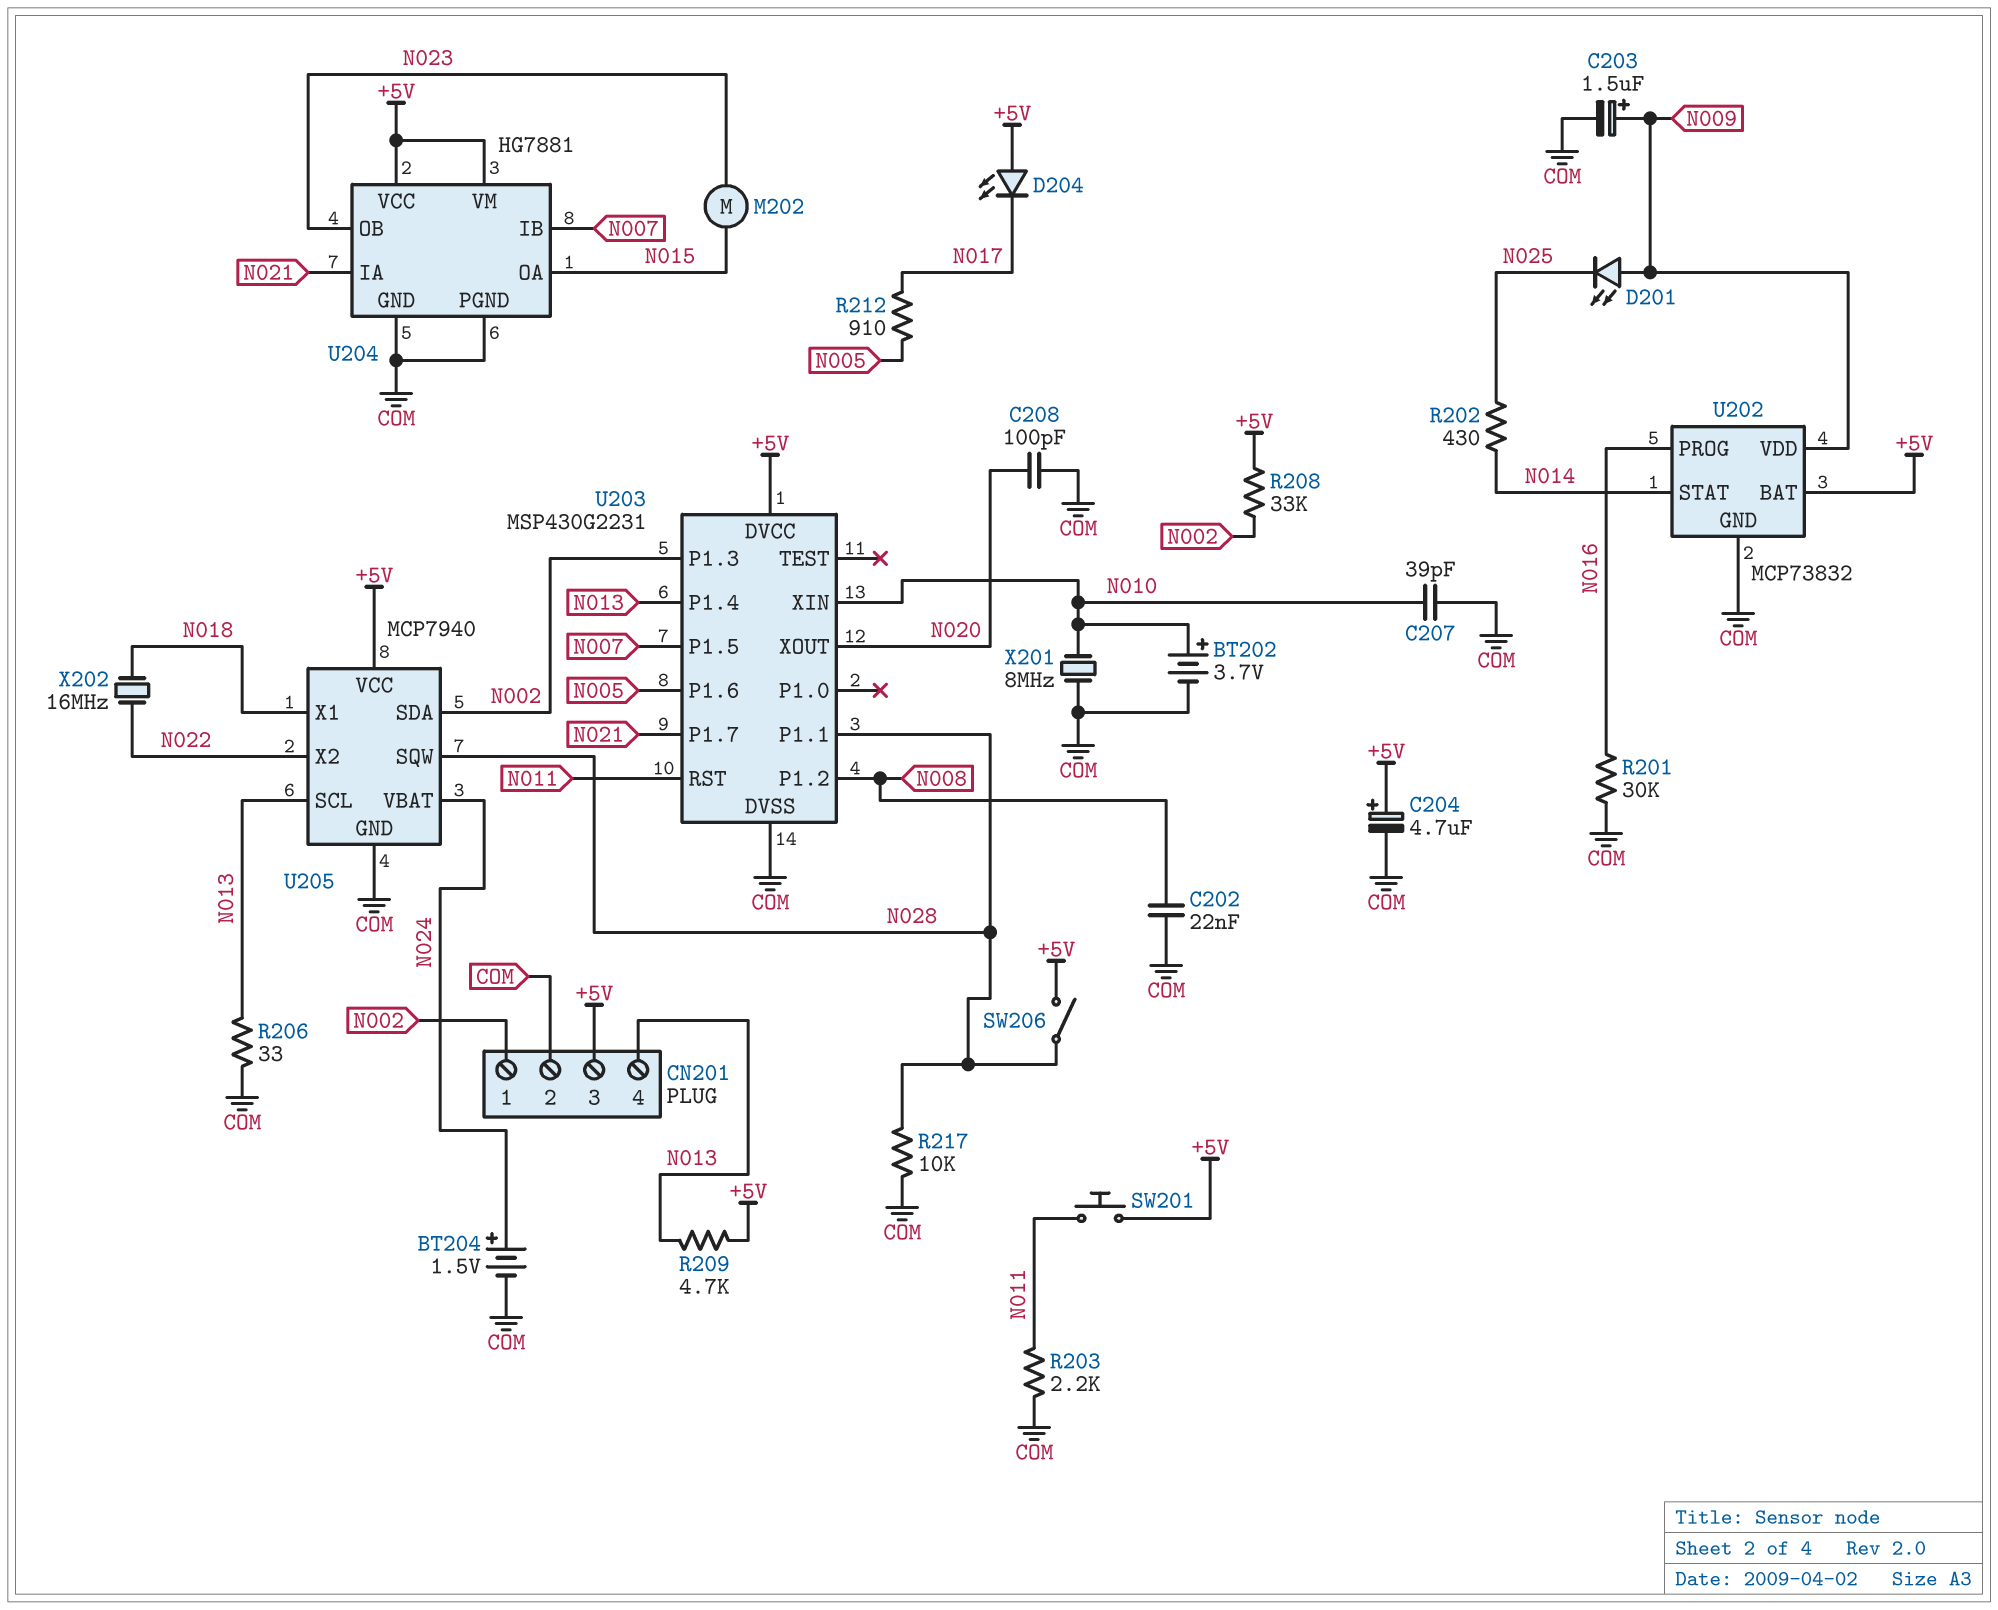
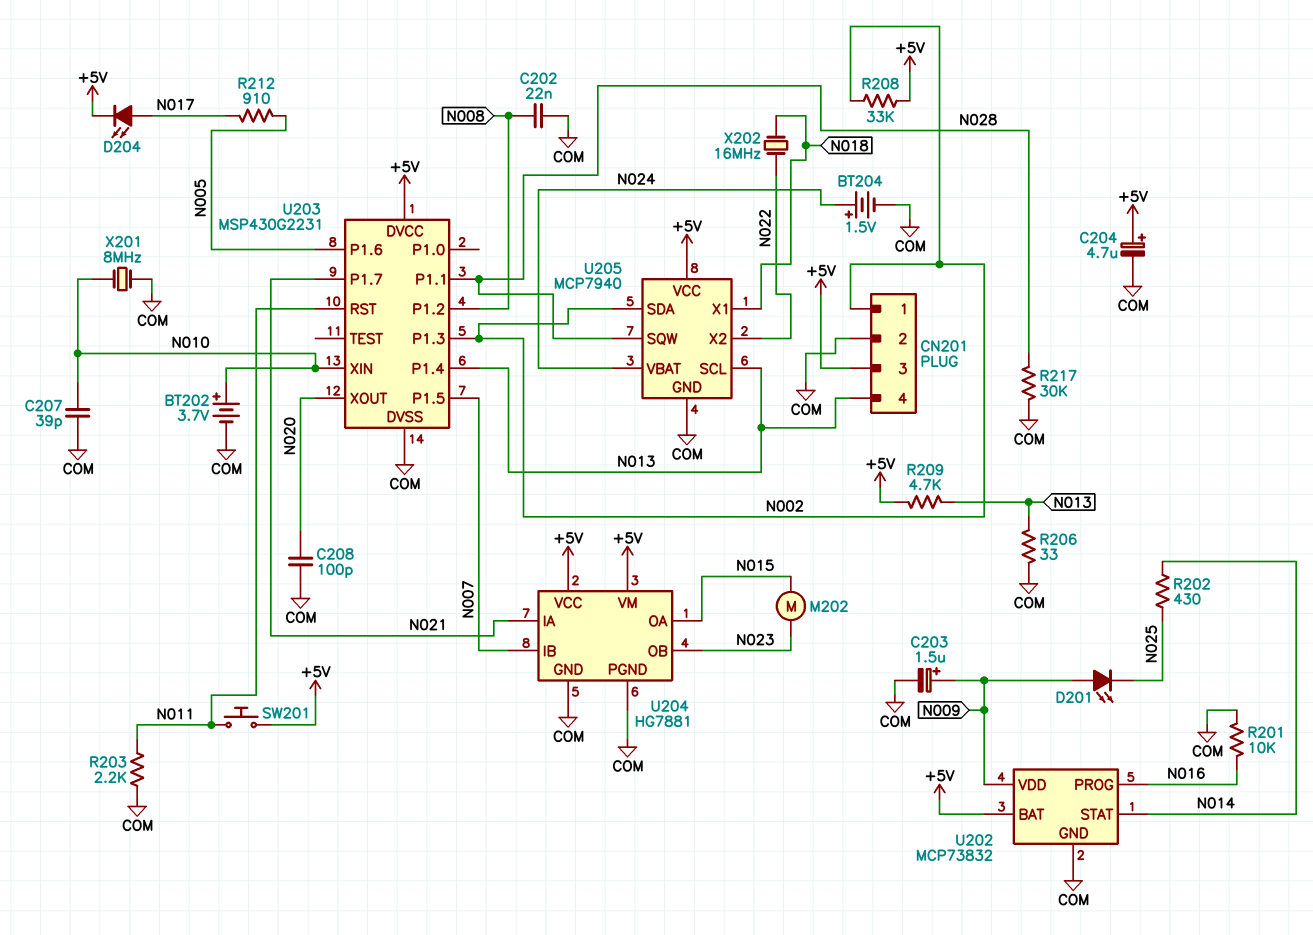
D204: LED (A +5V, K N017) -> LED (A N017, K +5V)
R201: 30k (COM, N016) -> 10k (COM, N016)
R217: 10k (COM, N028) -> 30k (COM, N028)
SW206: switch (+5V, N028) -> none

